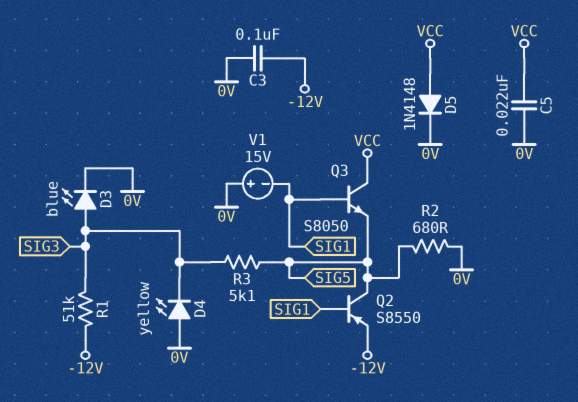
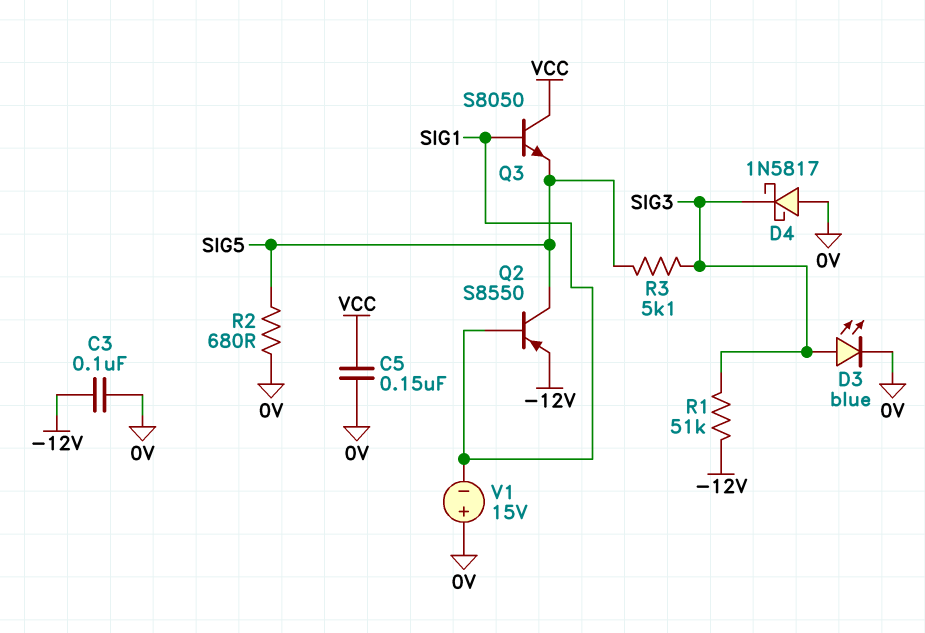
C5: 22nF (0V, VCC) -> 150nF (0V, VCC)
D4: LED yellow (A 0V, K SIG3) -> schottky 1N5817 (A 0V, K SIG3)
D5: diode 1N4148 (A VCC, K 0V) -> none

